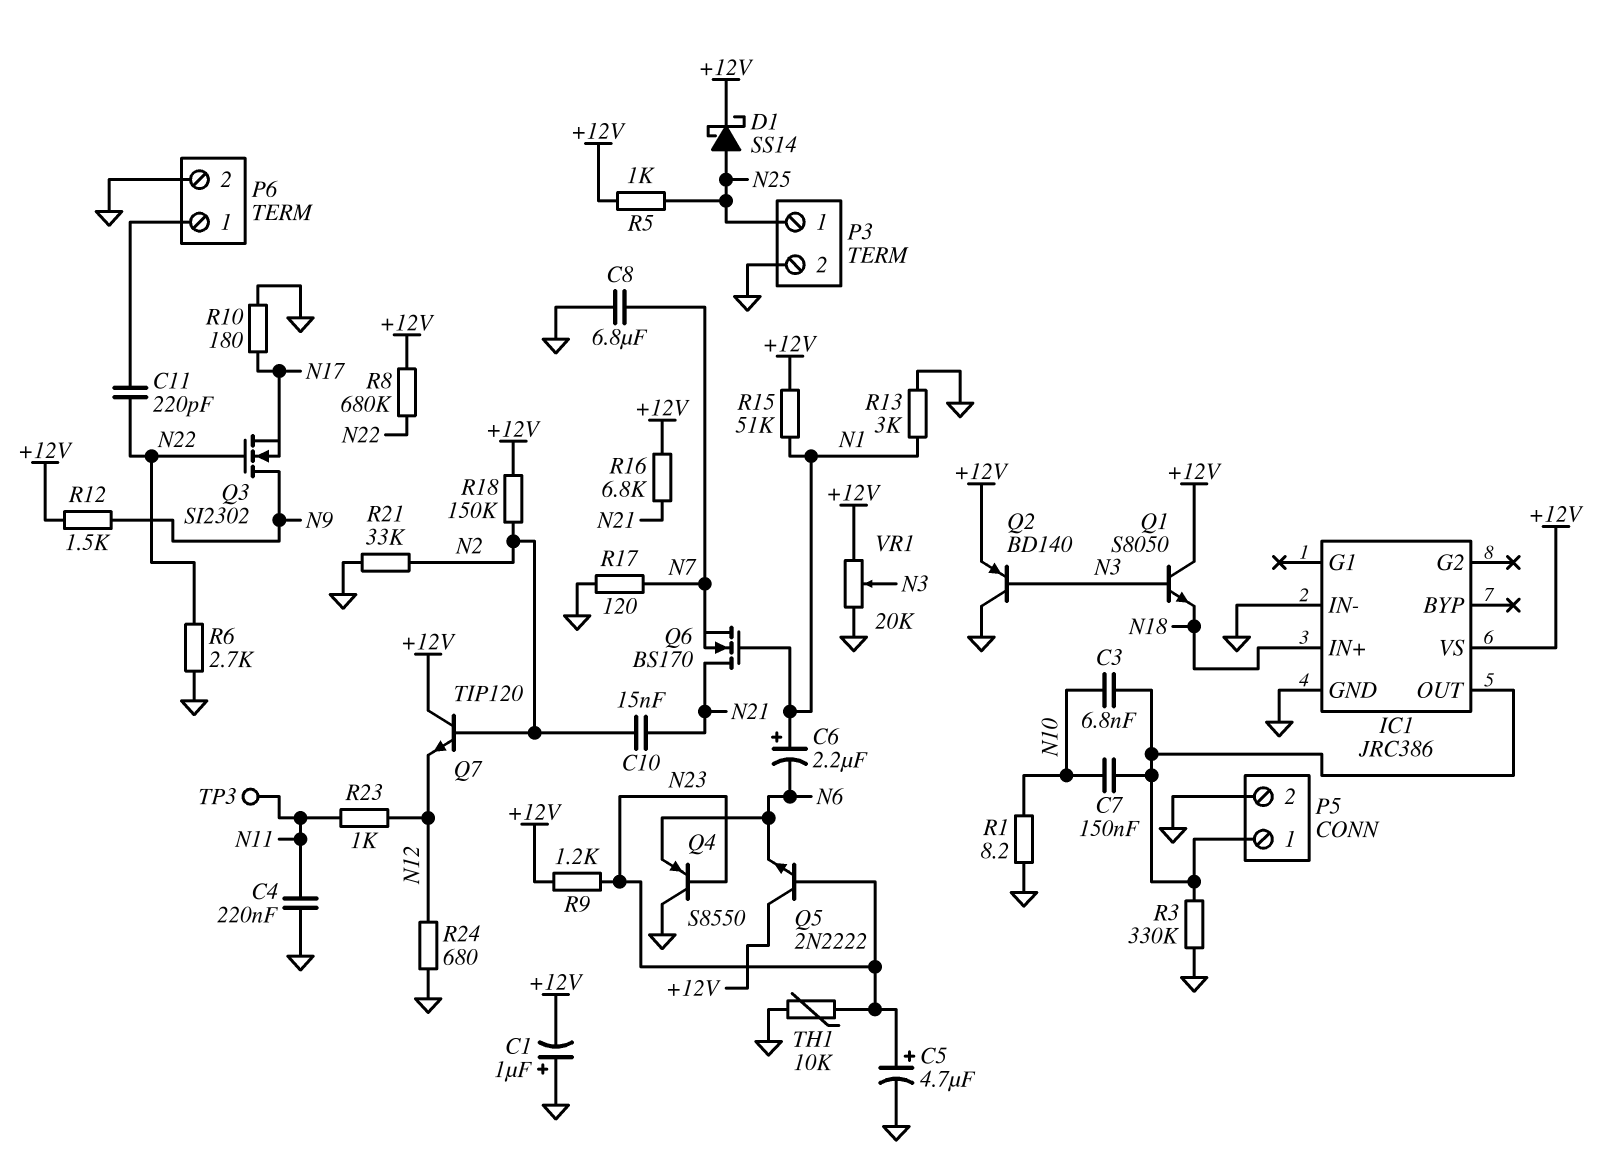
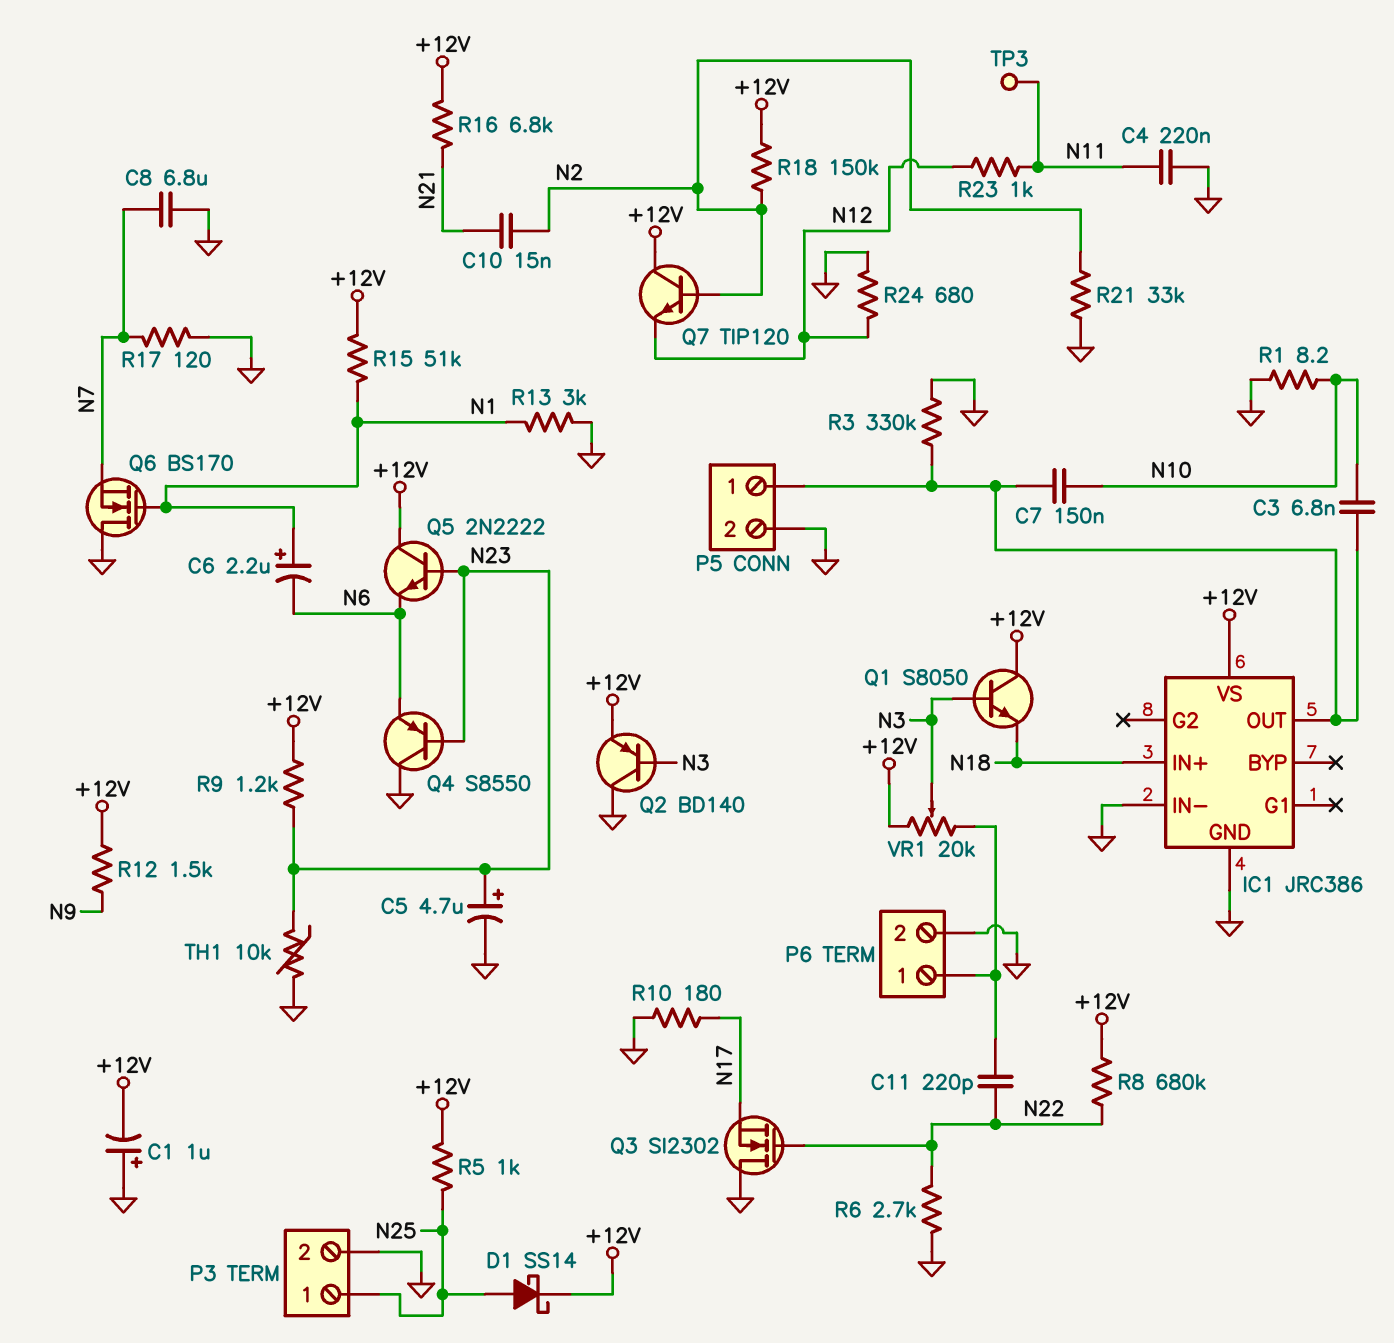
Q3: NMOS SI2302 (G N22, D N9, S N17) -> NMOS SI2302 (G N22, D GND, S N17)
Q6: NMOS BS170 (G N1, D N21, S N7) -> NMOS BS170 (G N1, D GND, S N7)
VR1: 20k (+12V, GND, wiper N3) -> 20k (+12V, P6/1, wiper N3)

